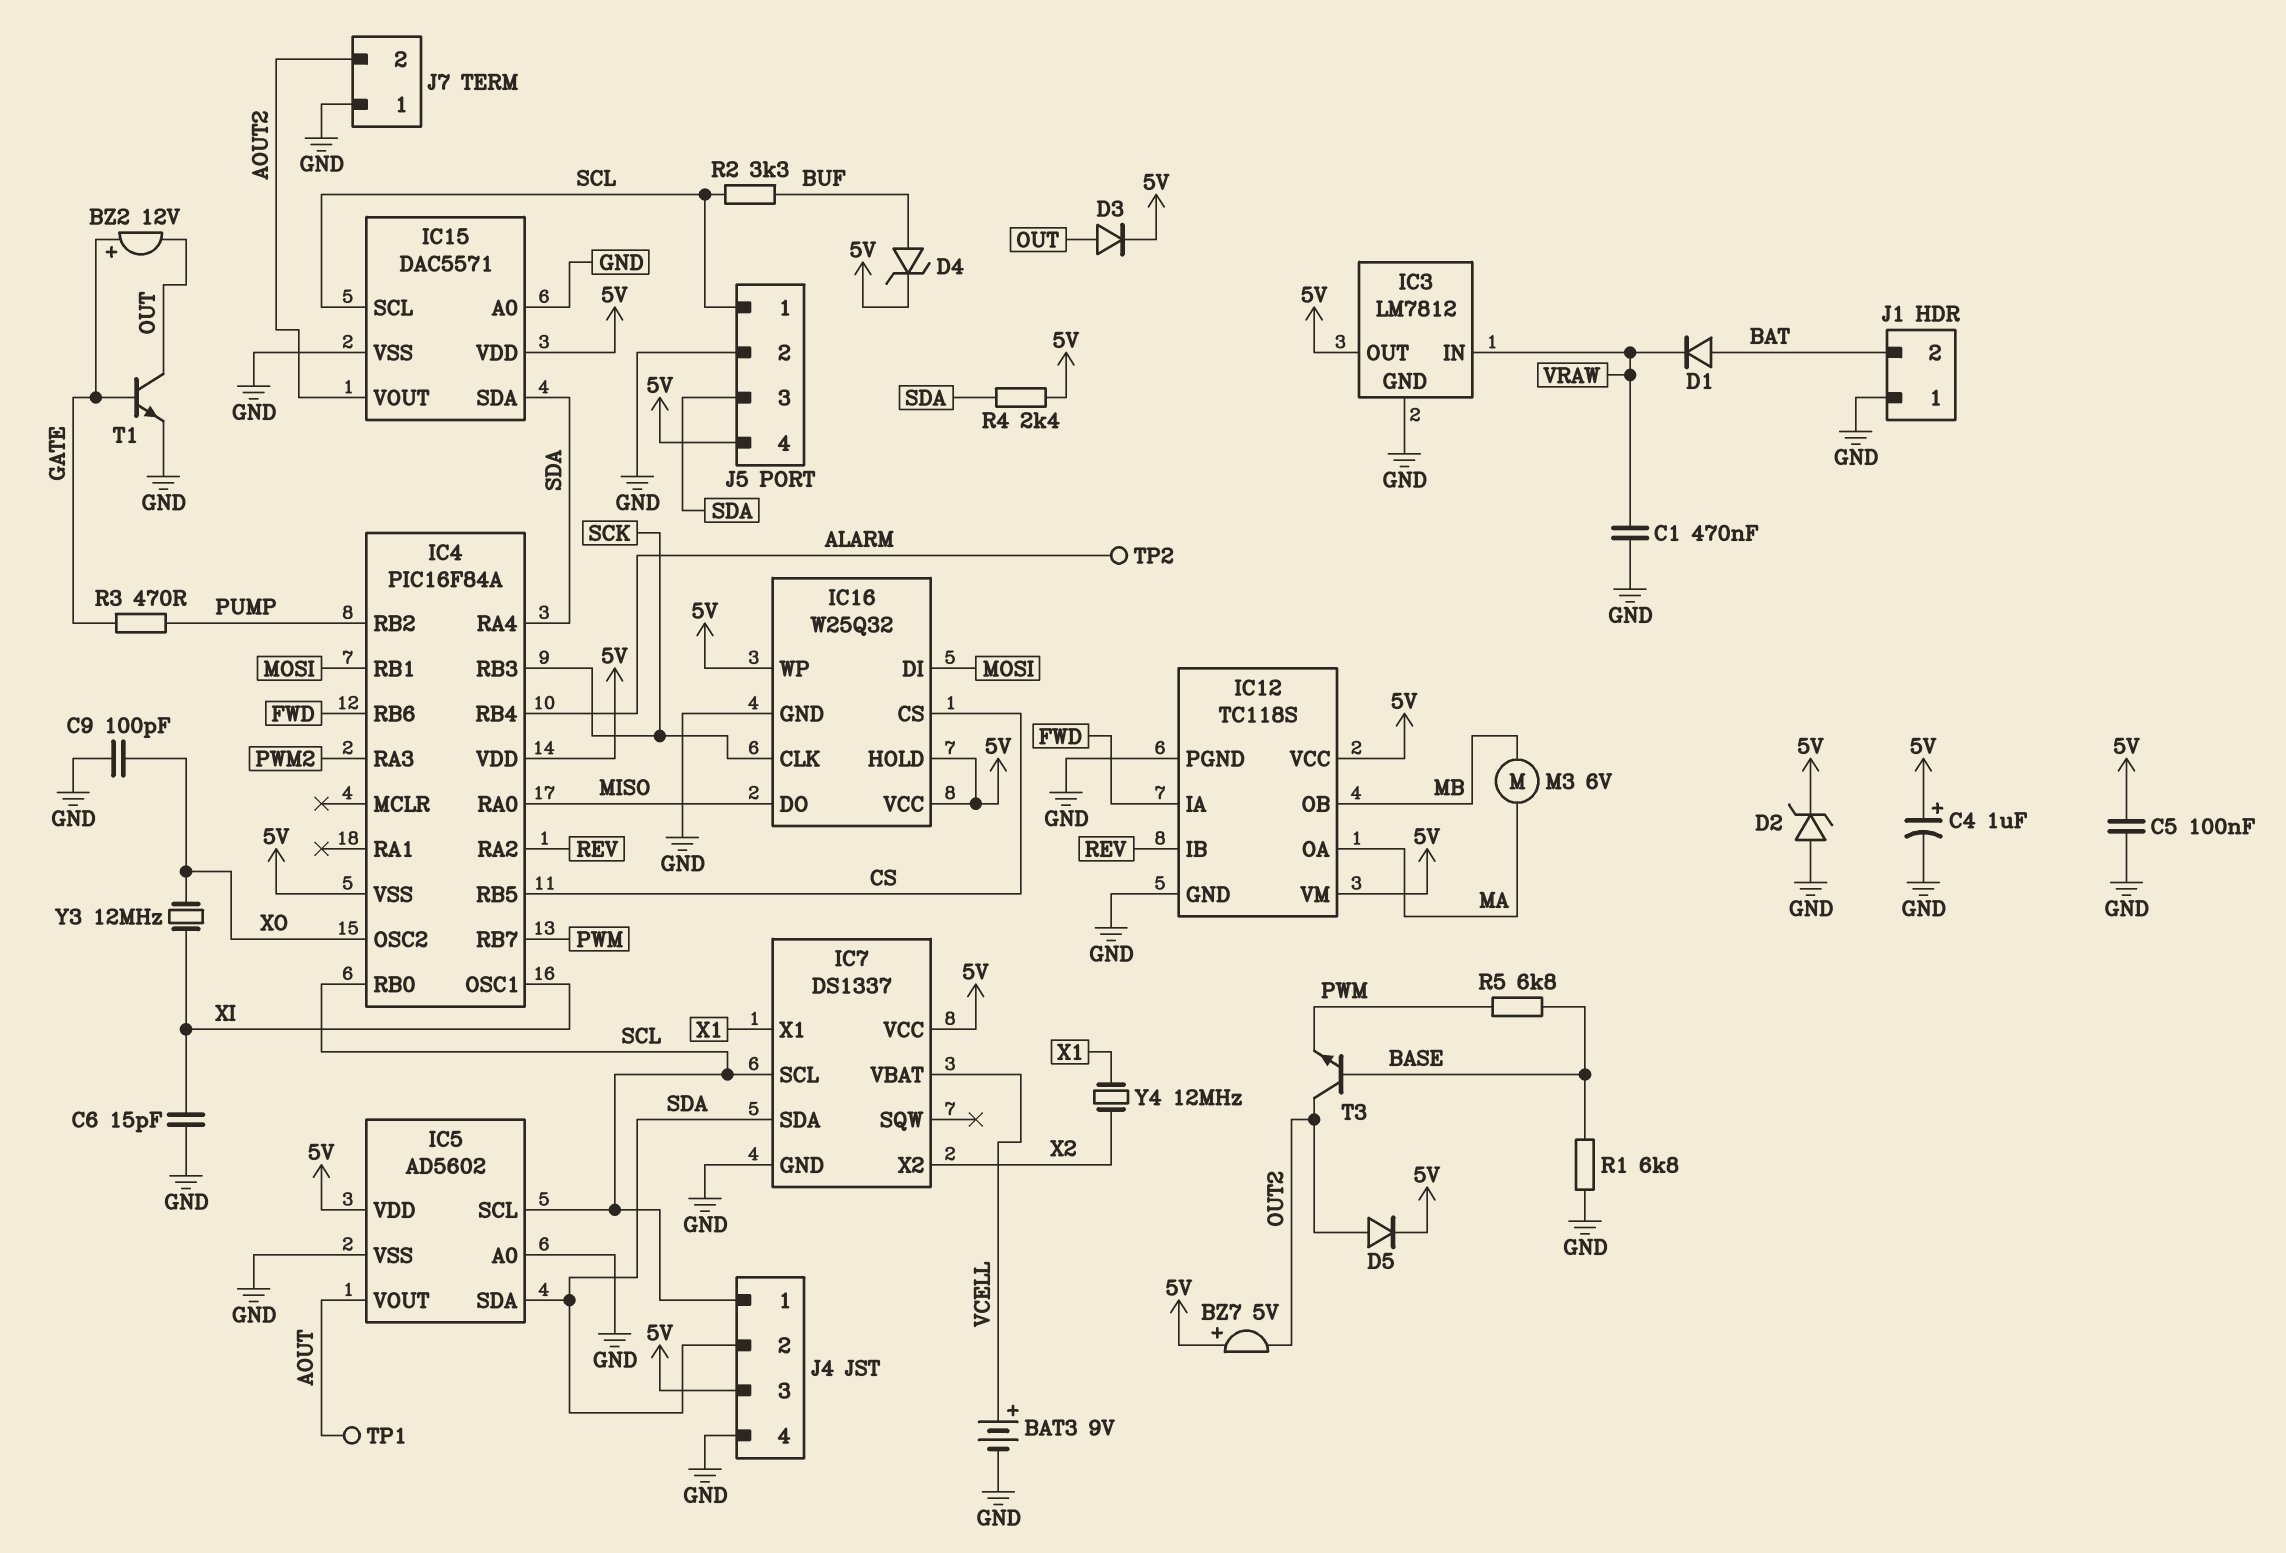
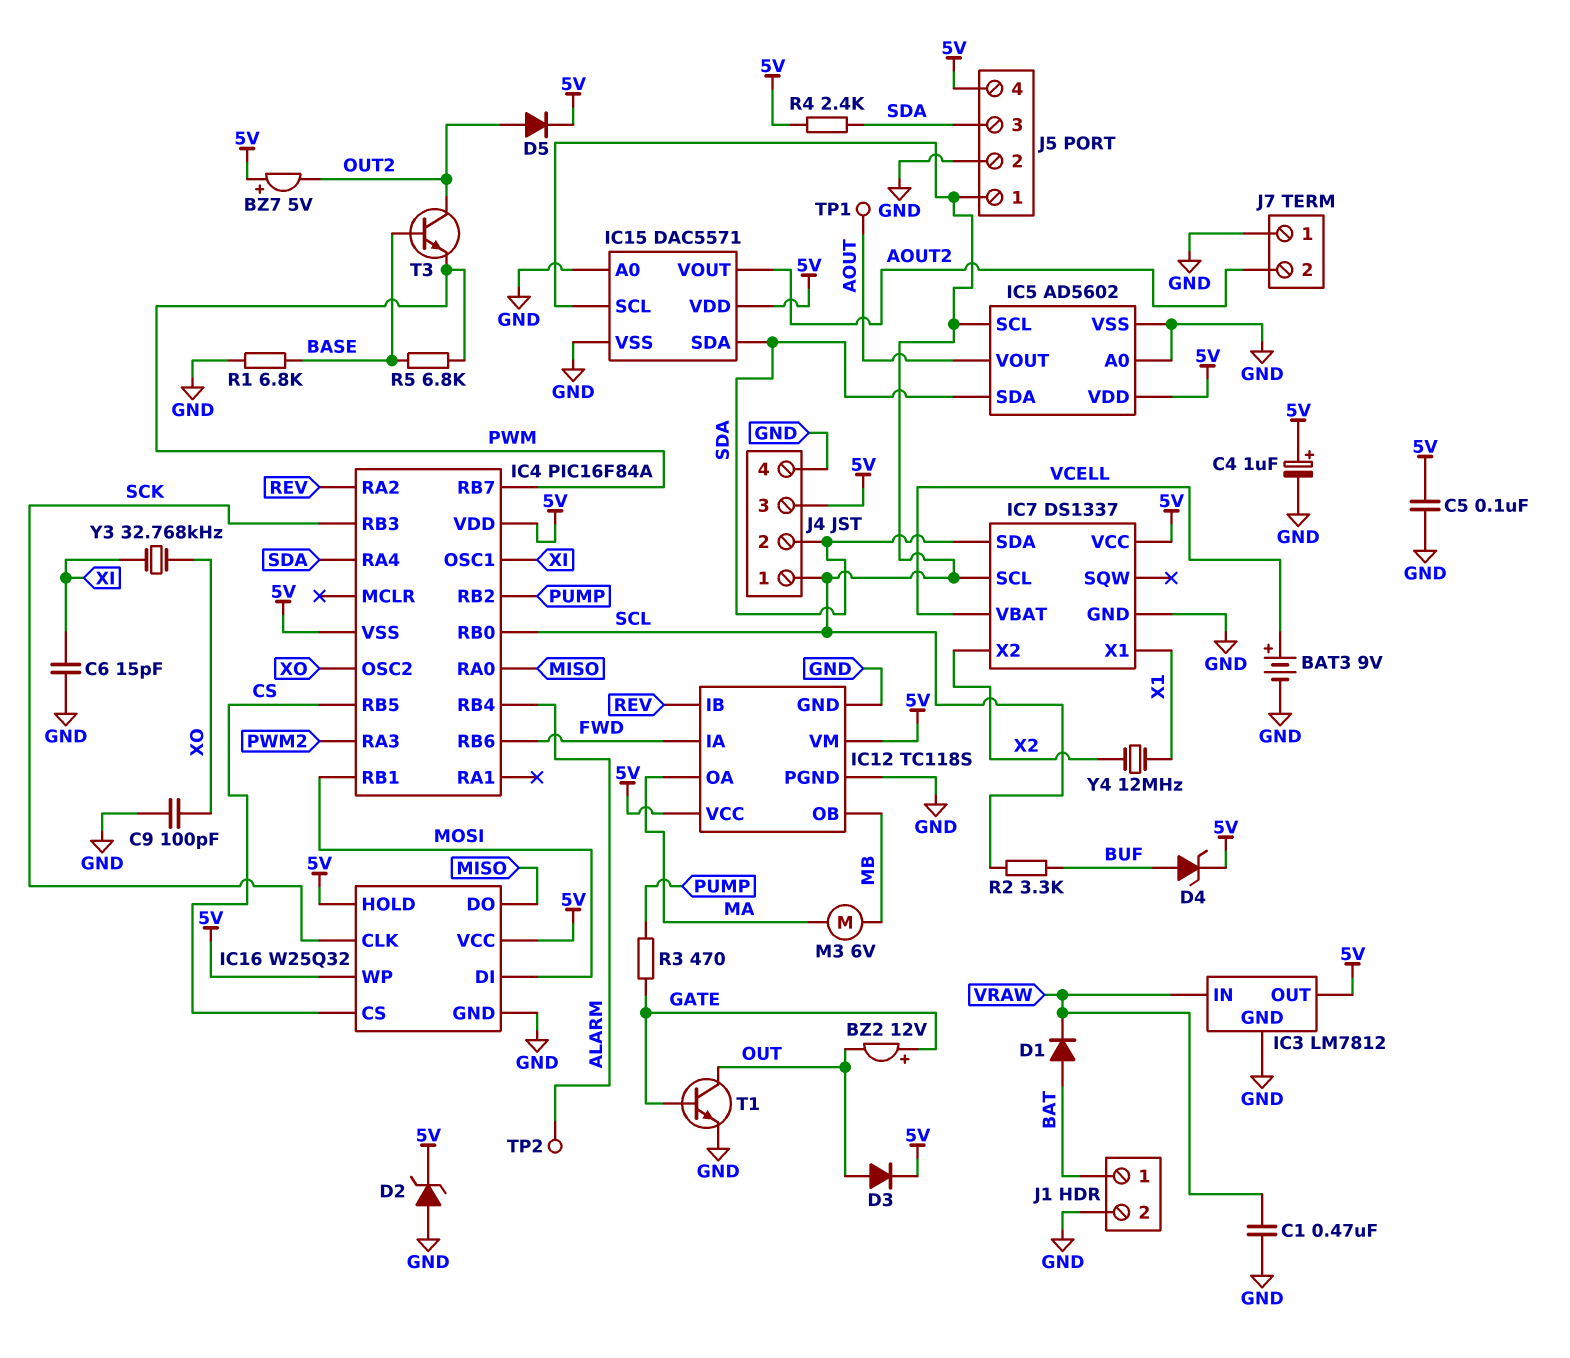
J1 pin 1: GND -> BAT
J1 pin 2: BAT -> GND
Y3: 12MHz (XI, XO) -> 32.768kHz (XI, XO)

